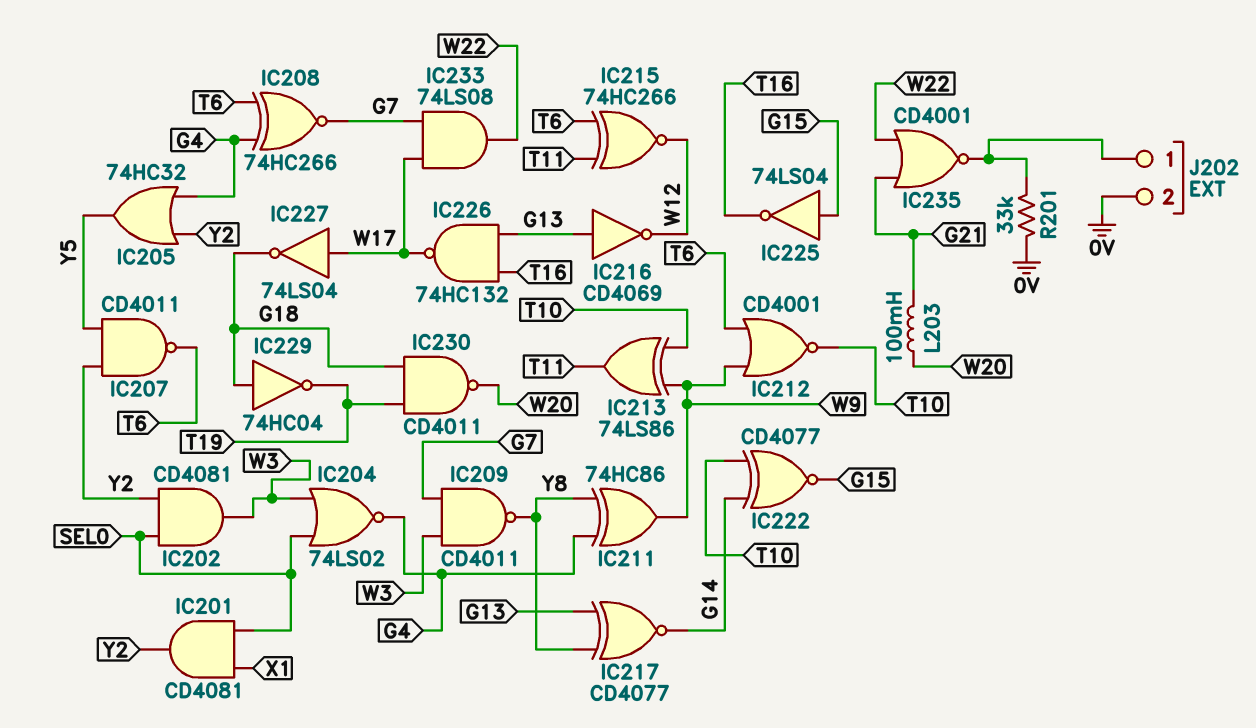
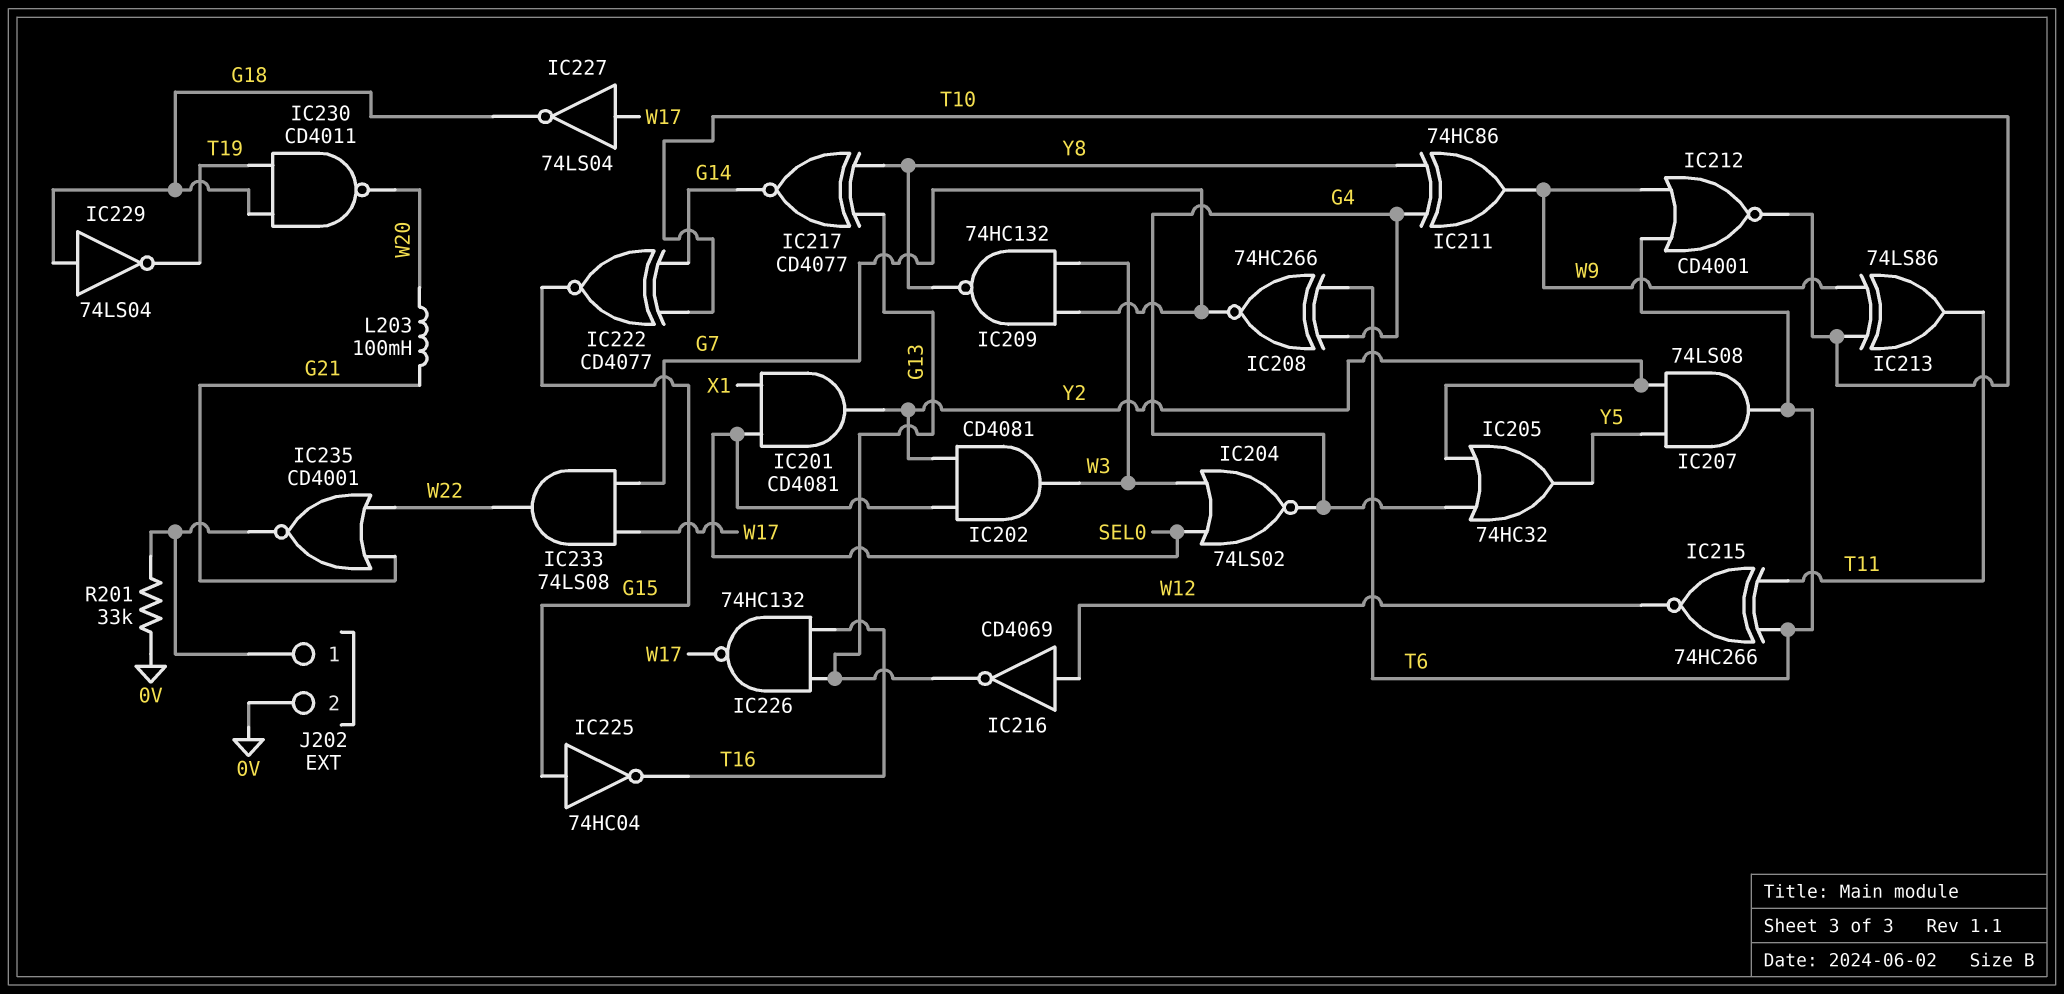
IC207: NAND CD4011 (in Y2, in Y5, out T6) -> AND 74LS08 (in Y2, in Y5, out T6)
IC209: NAND CD4011 (in G7, in W3, out Y8) -> NAND 74HC132 (in G7, in W3, out Y8)
IC216: NOT CD4069 (in G13, out W12) -> NOT CD4069 (in W12, out G13)
IC225: NOT 74LS04 (in G15, out T16) -> NOT 74HC04 (in G15, out T16)
IC229: NOT 74HC04 (in G18, out T19) -> NOT 74LS04 (in G18, out T19)

